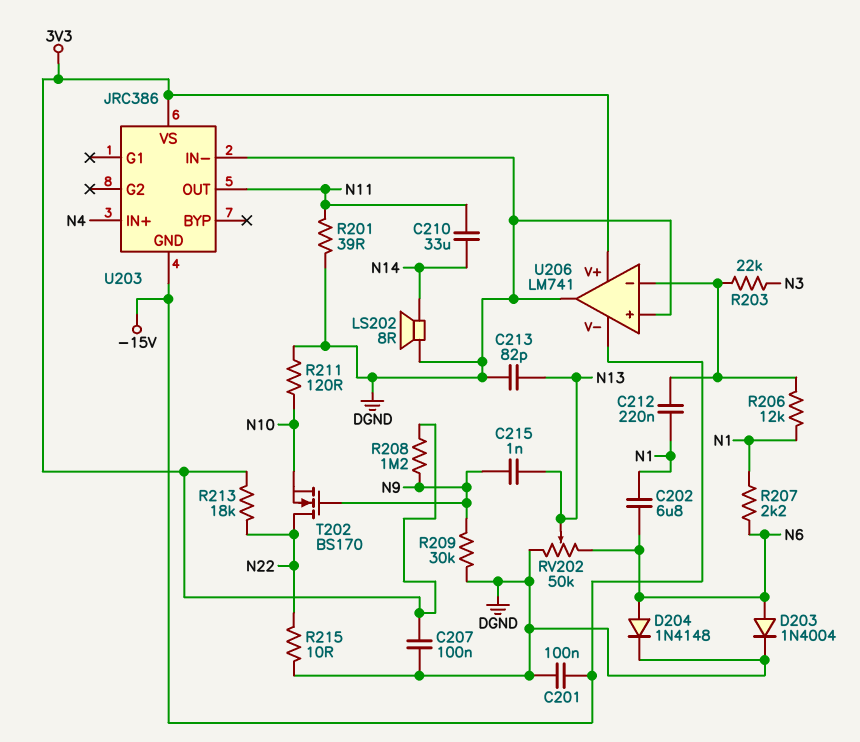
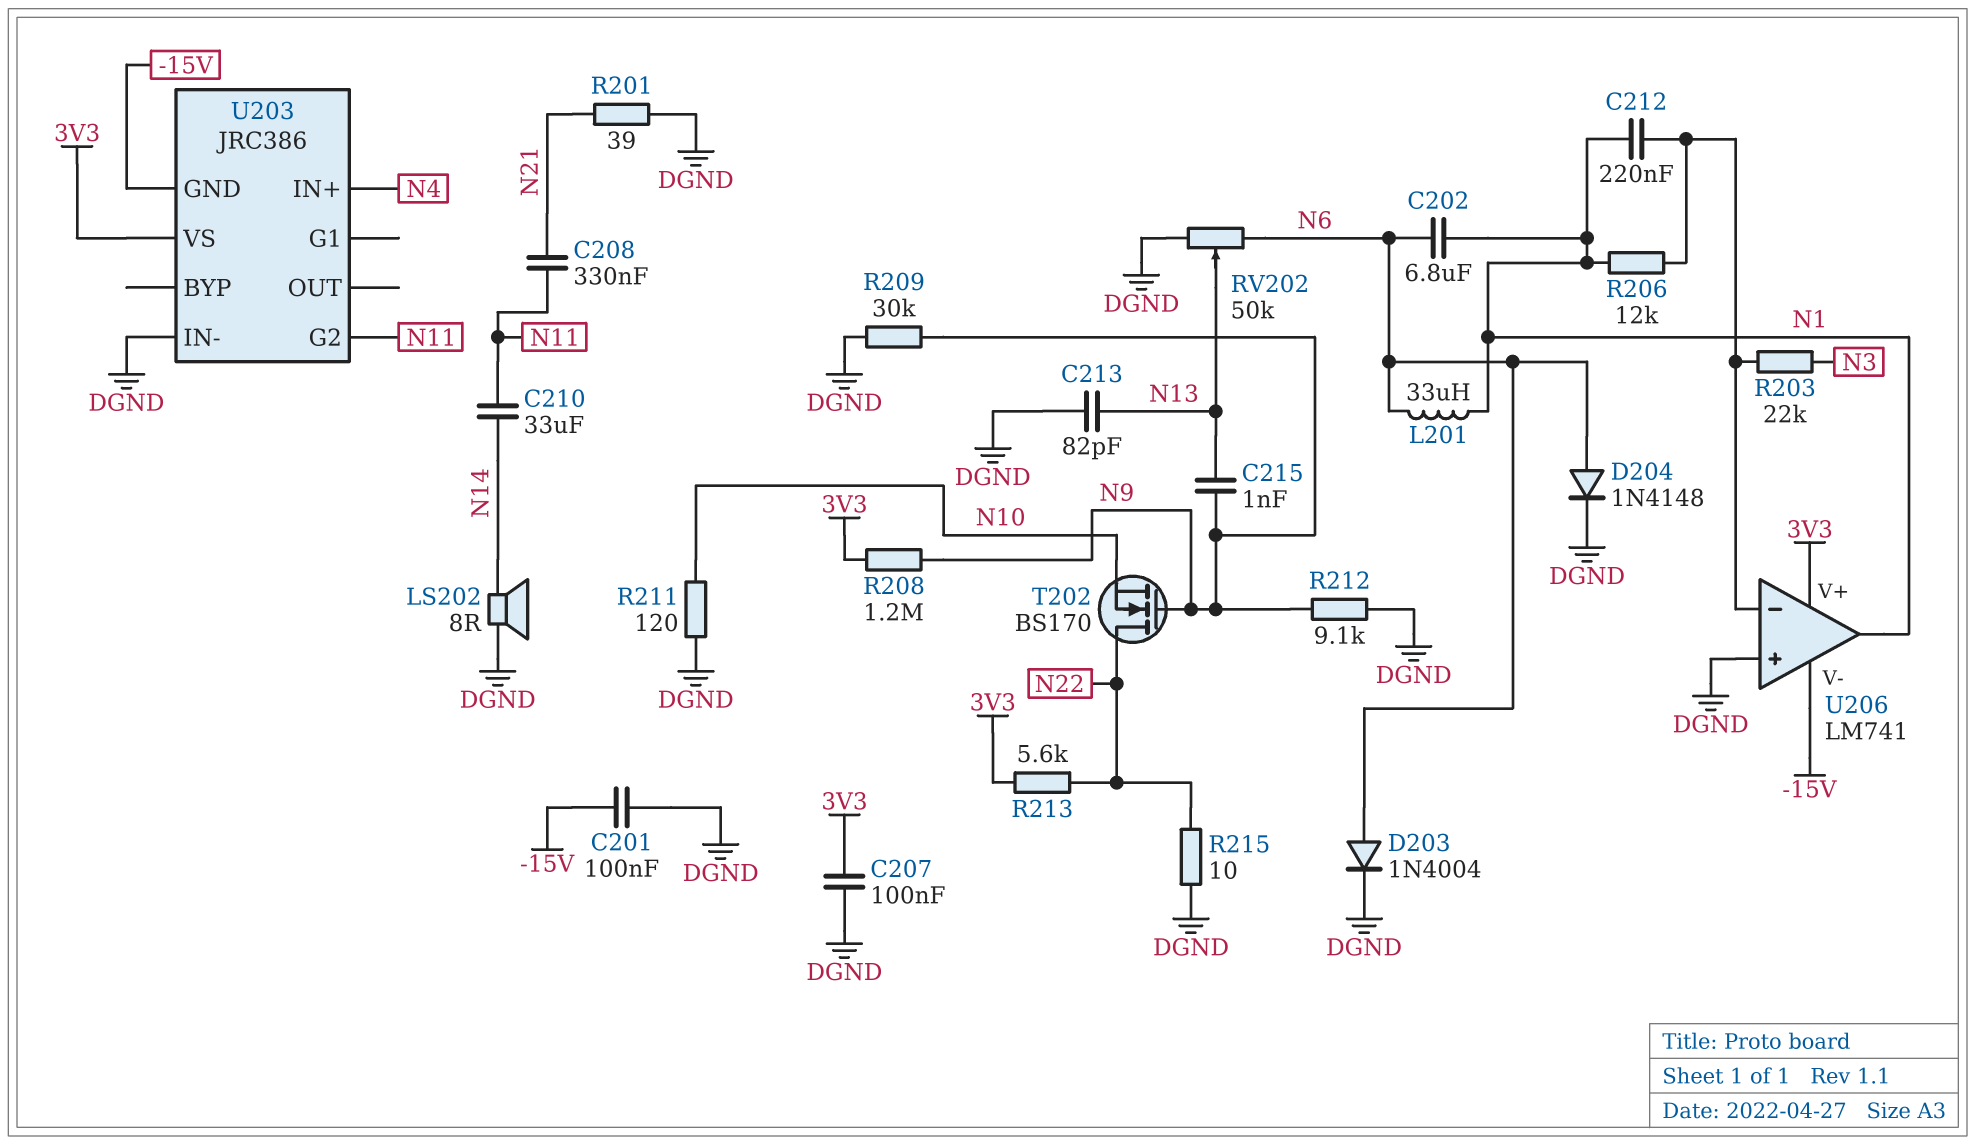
C208: none -> 330nF (N11, N21)
L201: none -> 33uH (N1, N6)
R201: 39 (DGND, N11) -> 39 (DGND, N21)
R207: 2.2k (N1, N6) -> none
R212: none -> 9.1k (DGND, N9)
R213: 18k (3V3, N22) -> 5.6k (3V3, N22)
U203 pin G2: none -> N11
U203 pin OUT: N11 -> none
U206 pin out: DGND -> N1

